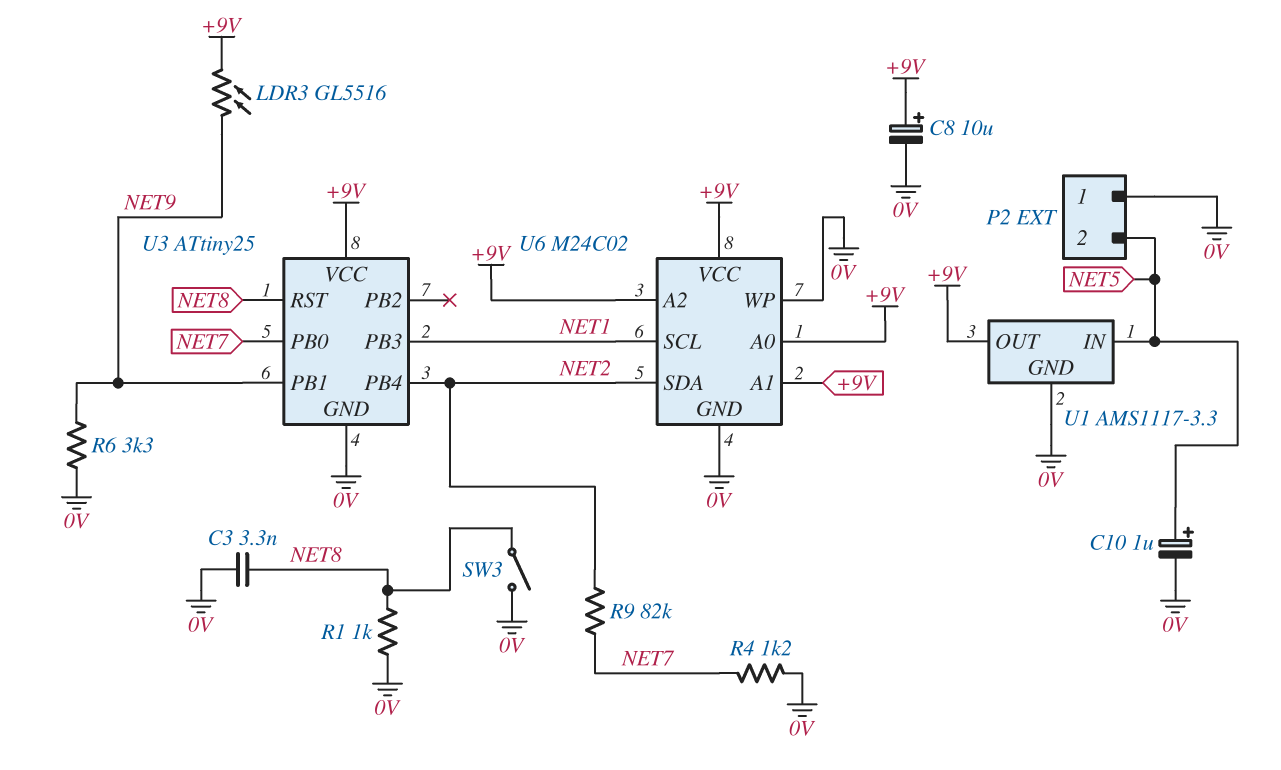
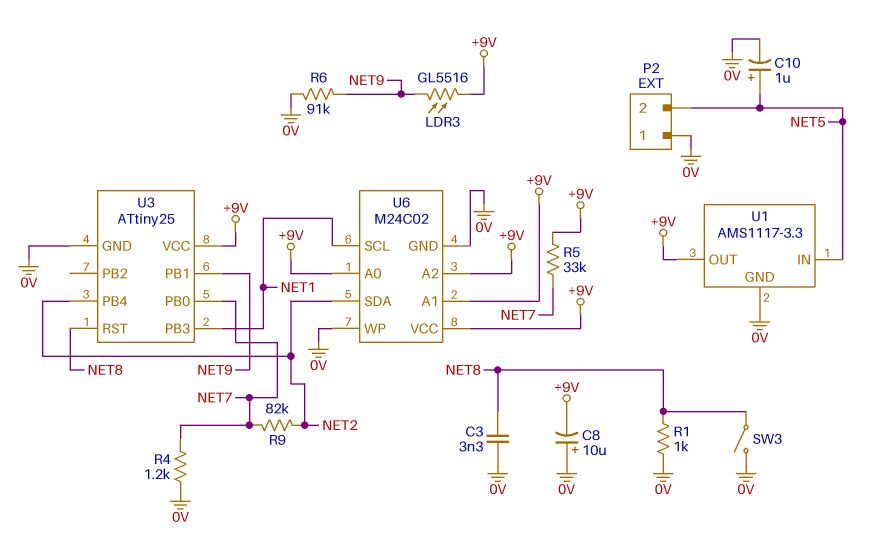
C8: 10uF (plus +9V, minus 0V) -> 10uF (plus 0V, minus +9V)
R5: none -> 33k (+9V, NET7)
R6: 3.3k (0V, NET9) -> 91k (0V, NET9)

